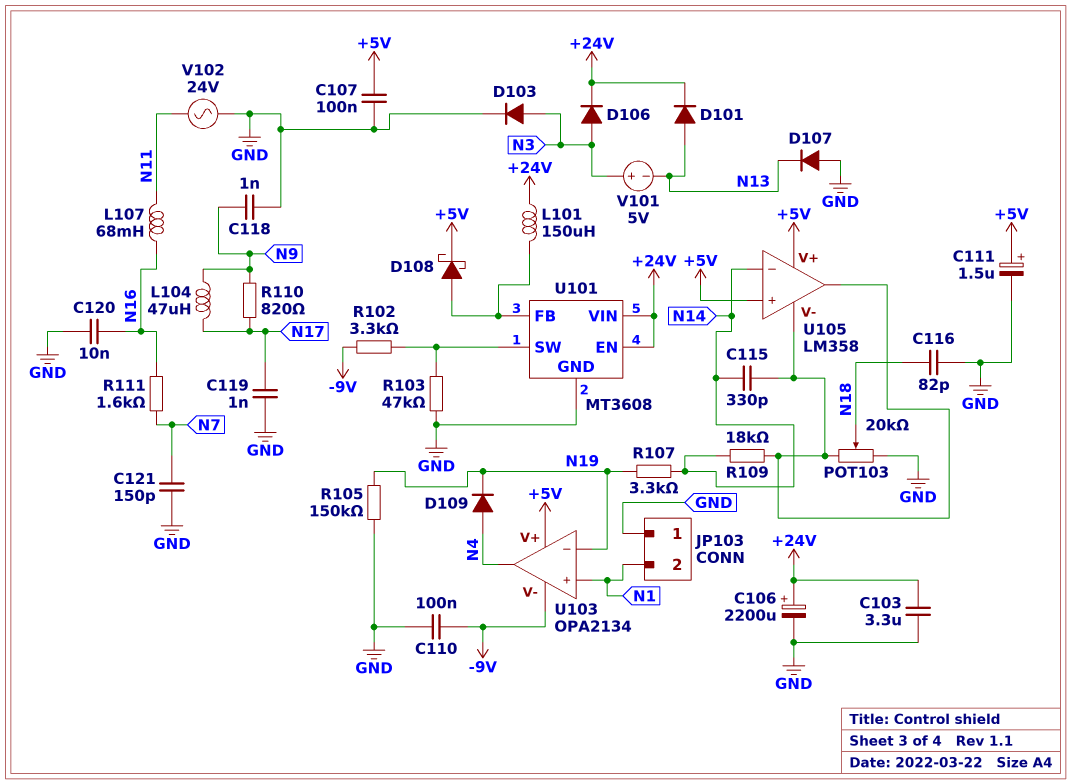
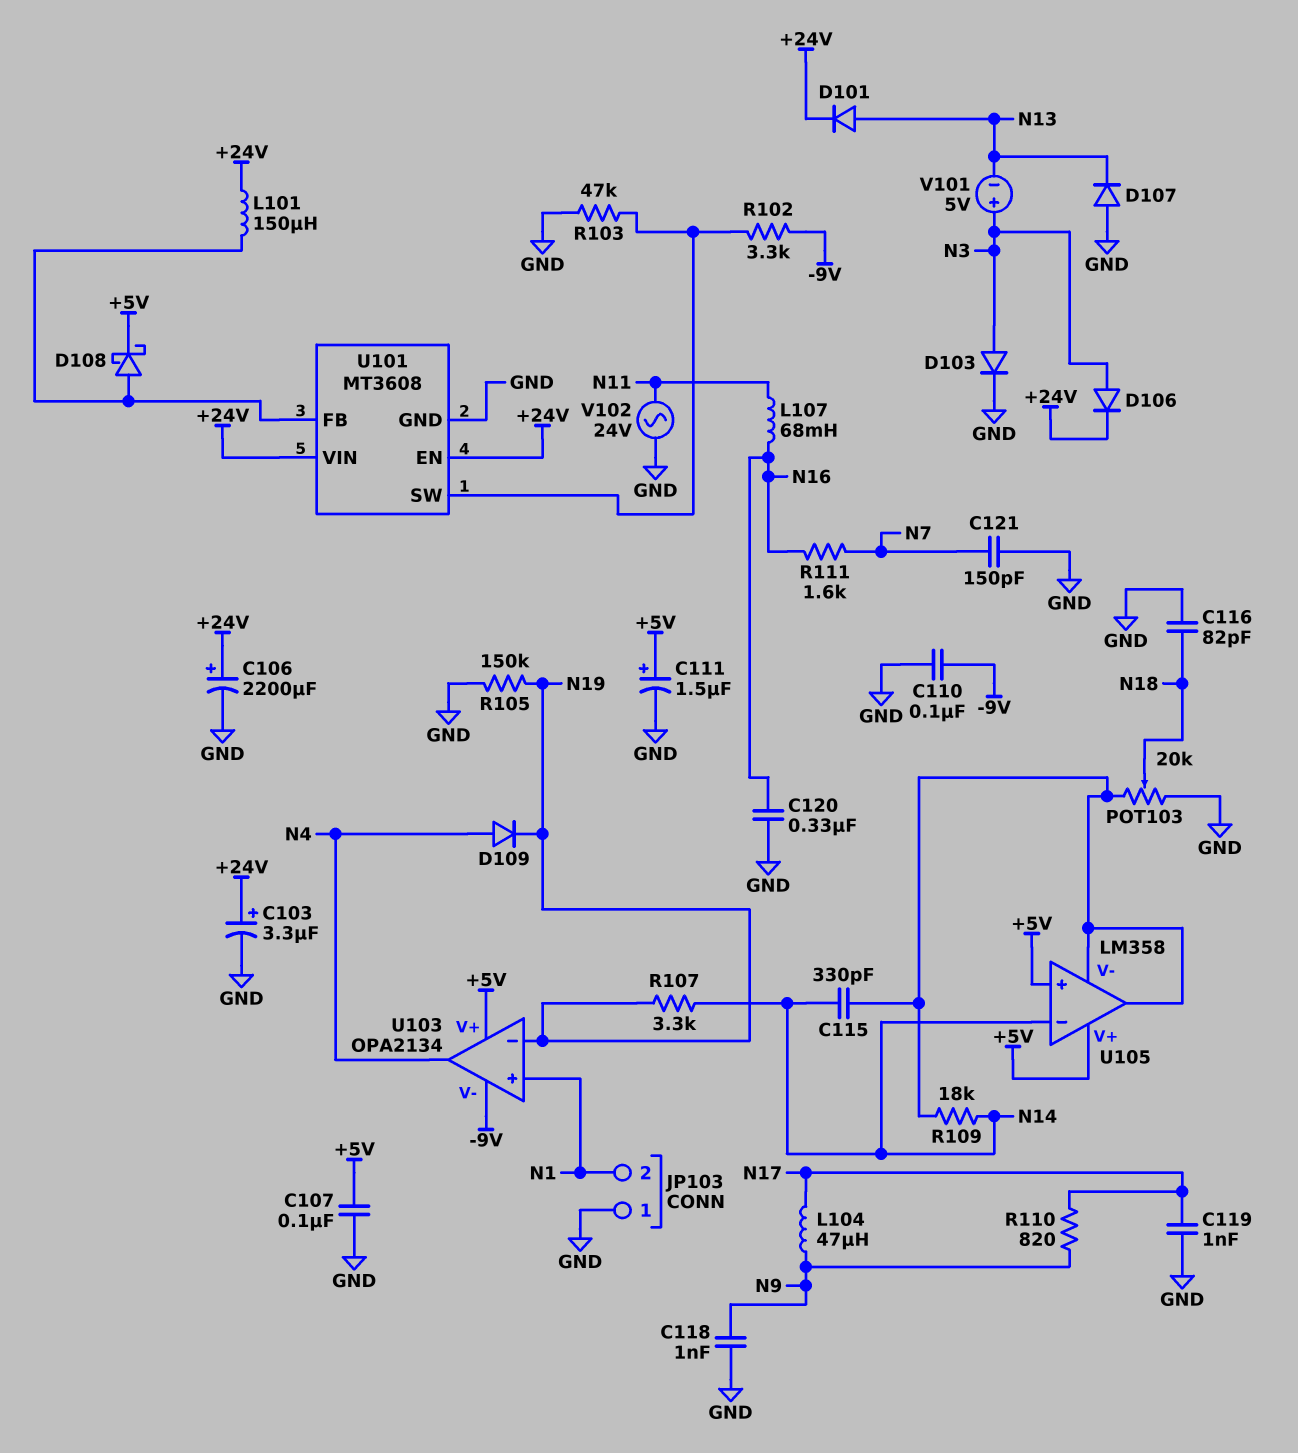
C103: 3.3uF (+24V, GND) -> 3.3uF (plus +24V, minus GND)
C120: 10nF (GND, N16) -> 330nF (GND, N16)

